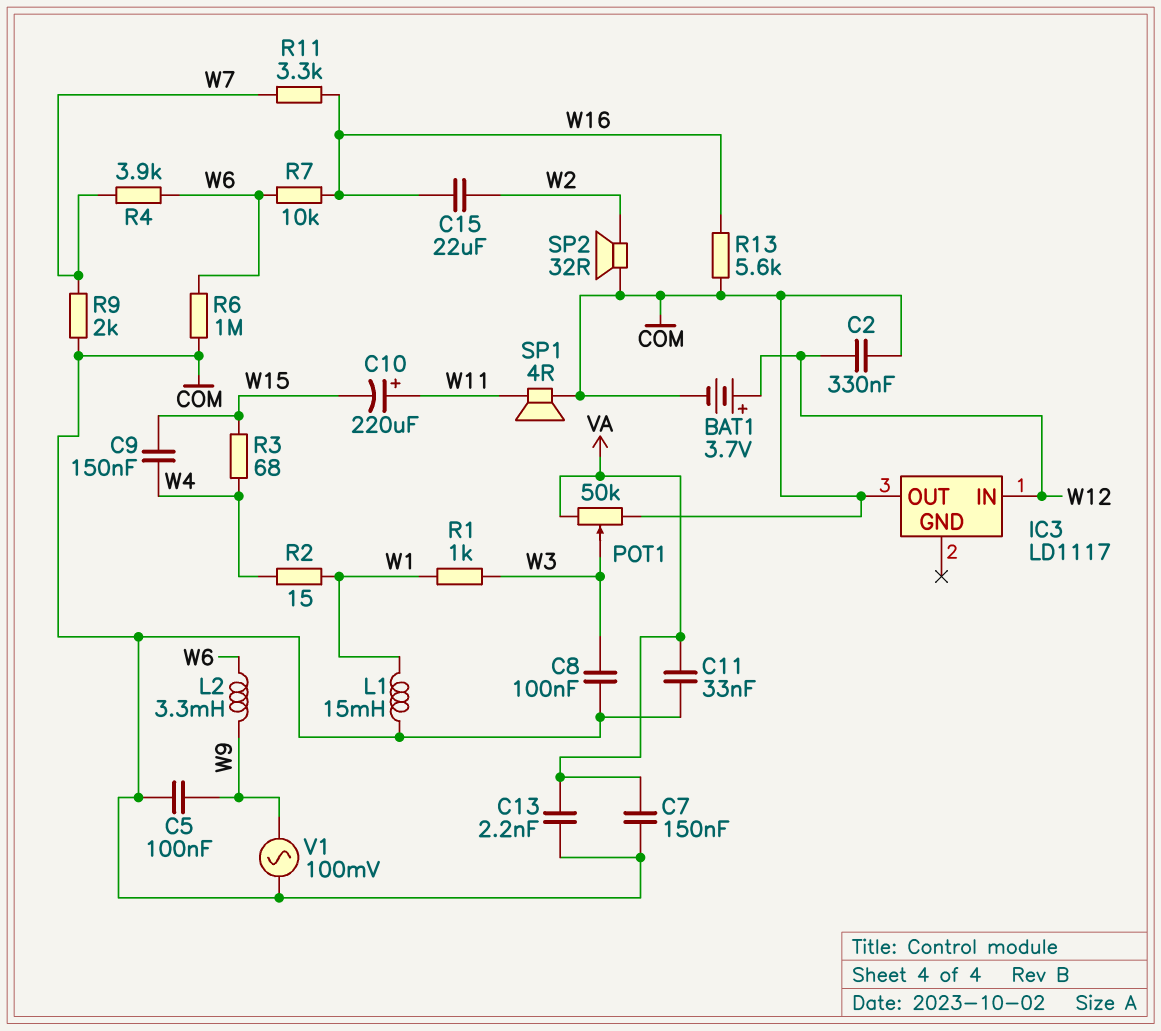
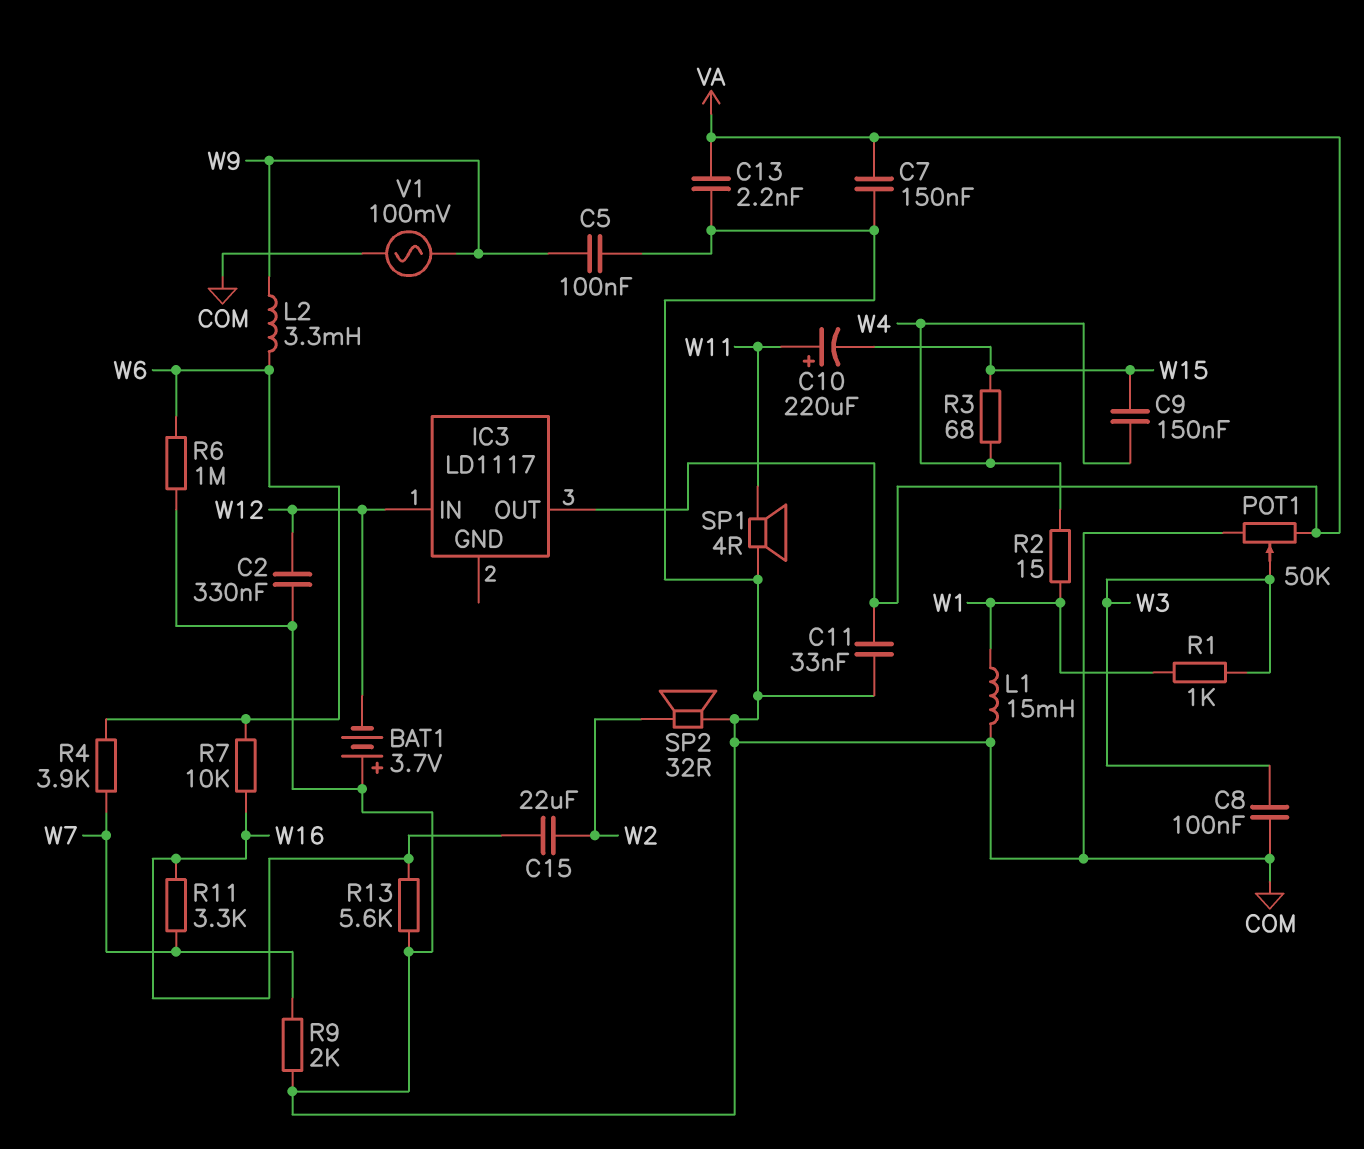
BAT1: 3.7V (plus W12, minus COM) -> 3.7V (plus COM, minus W12)
IC3 pin OUT: COM -> VA

